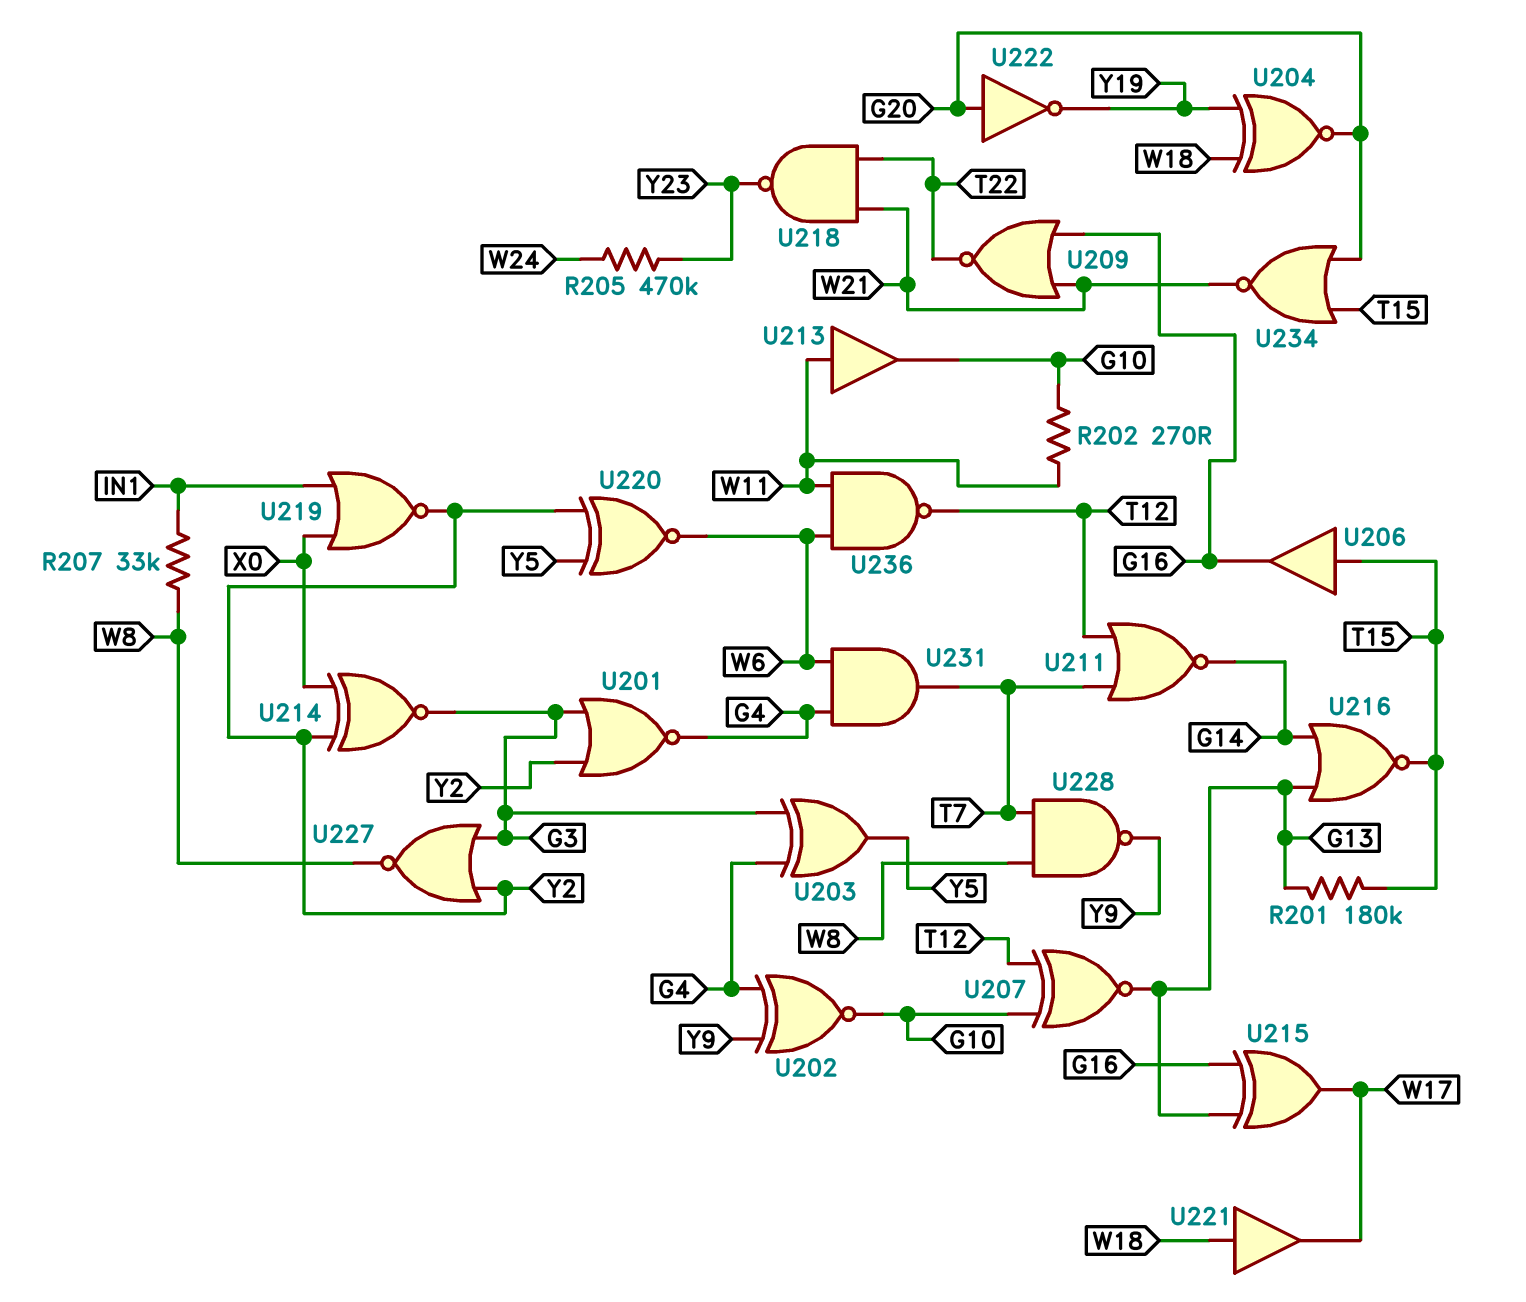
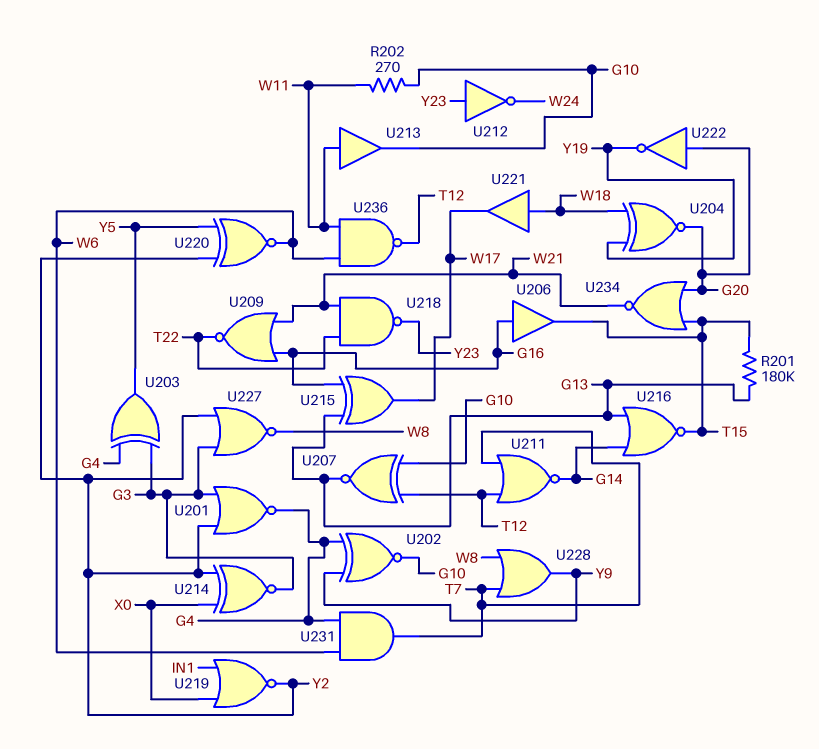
R205: 470k (W24, Y23) -> none
R207: 33k (IN1, W8) -> none
U206: buffer (in T15, out G16) -> buffer (in G16, out T15)
U212: none -> NOT (in Y23, out W24)
U228: NAND (in T7, in W8, out Y9) -> OR (in T7, in W8, out Y9)

